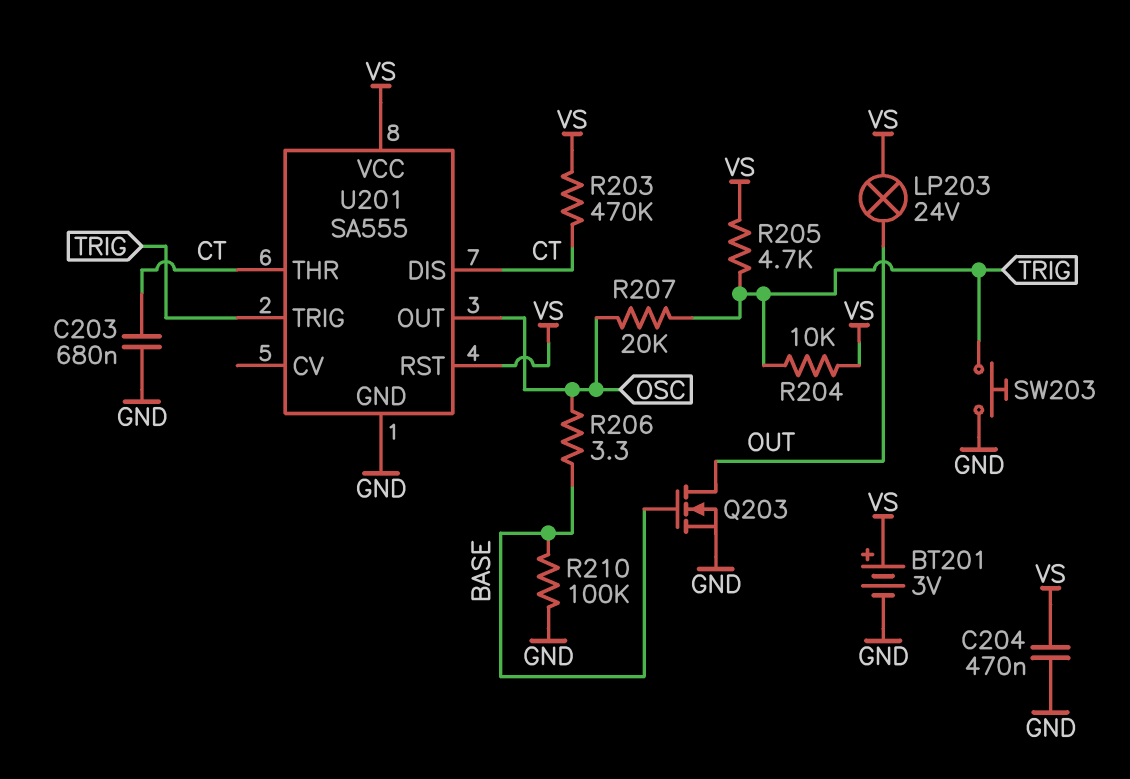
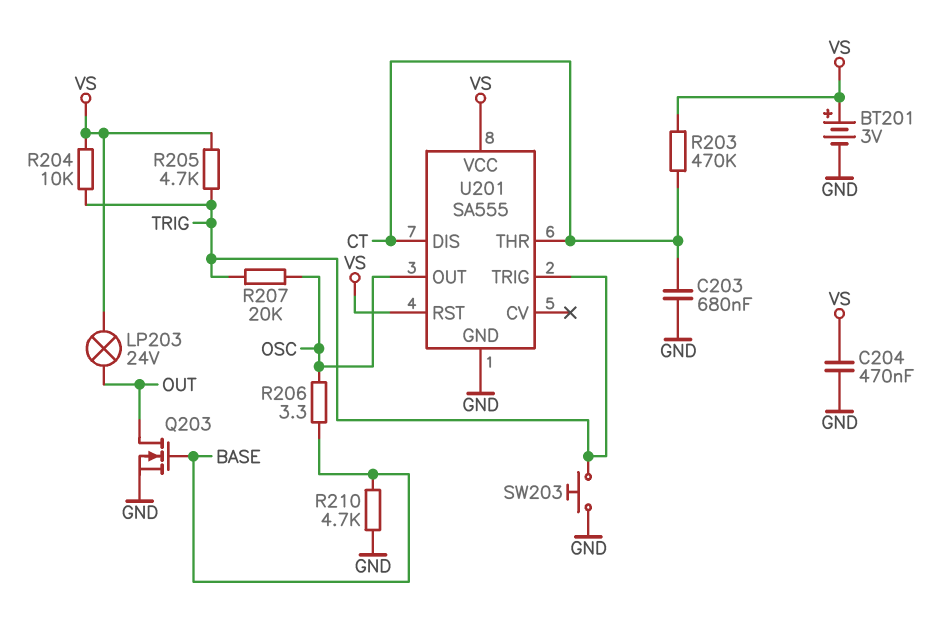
R210: 100k (BASE, GND) -> 4.7k (BASE, GND)

